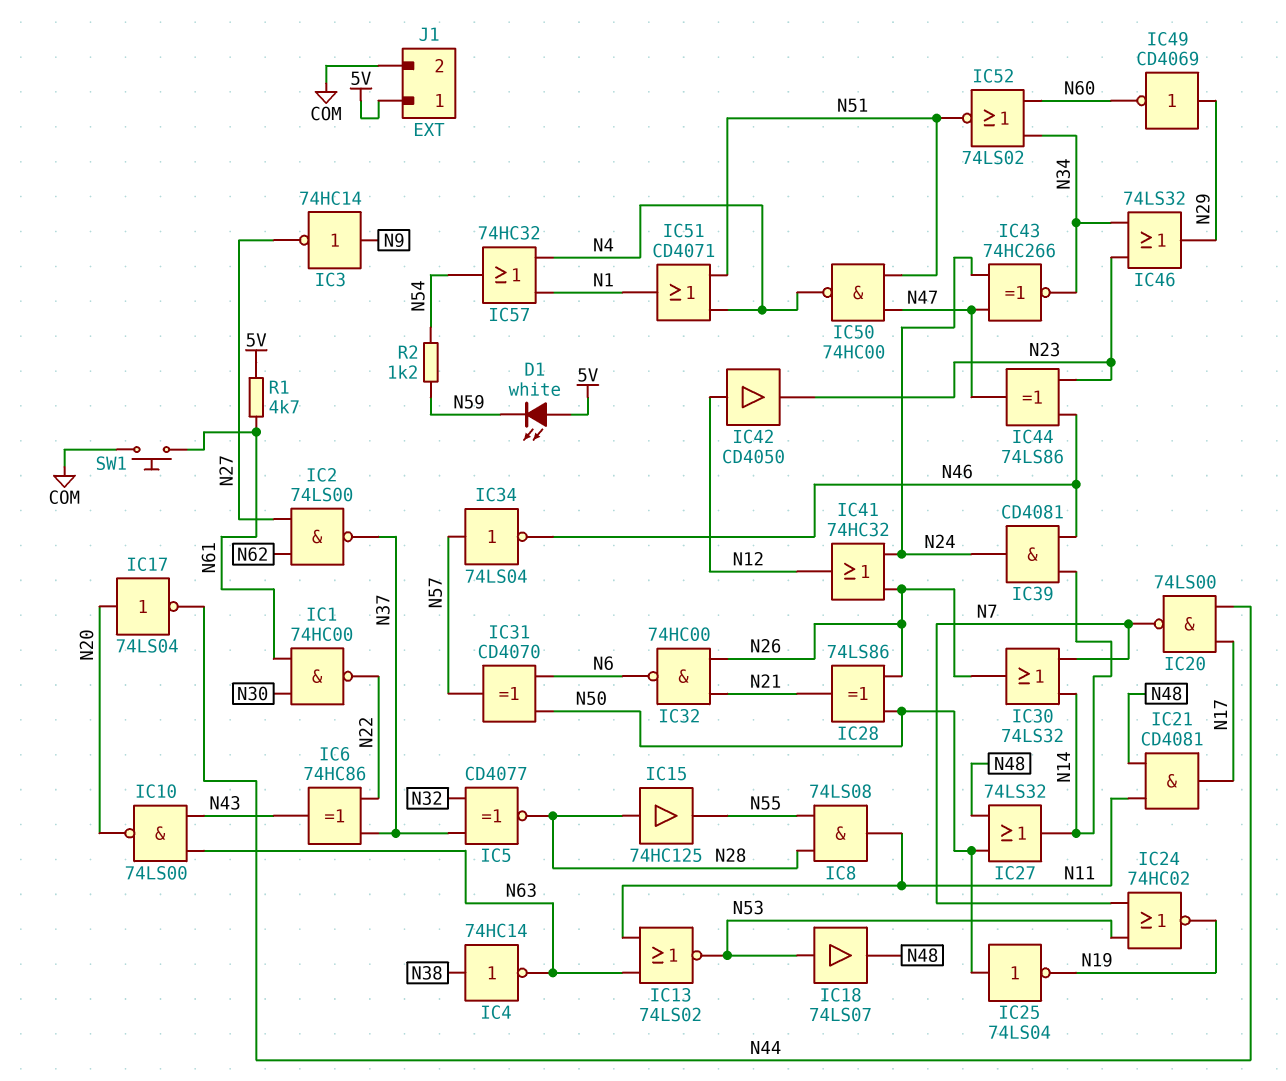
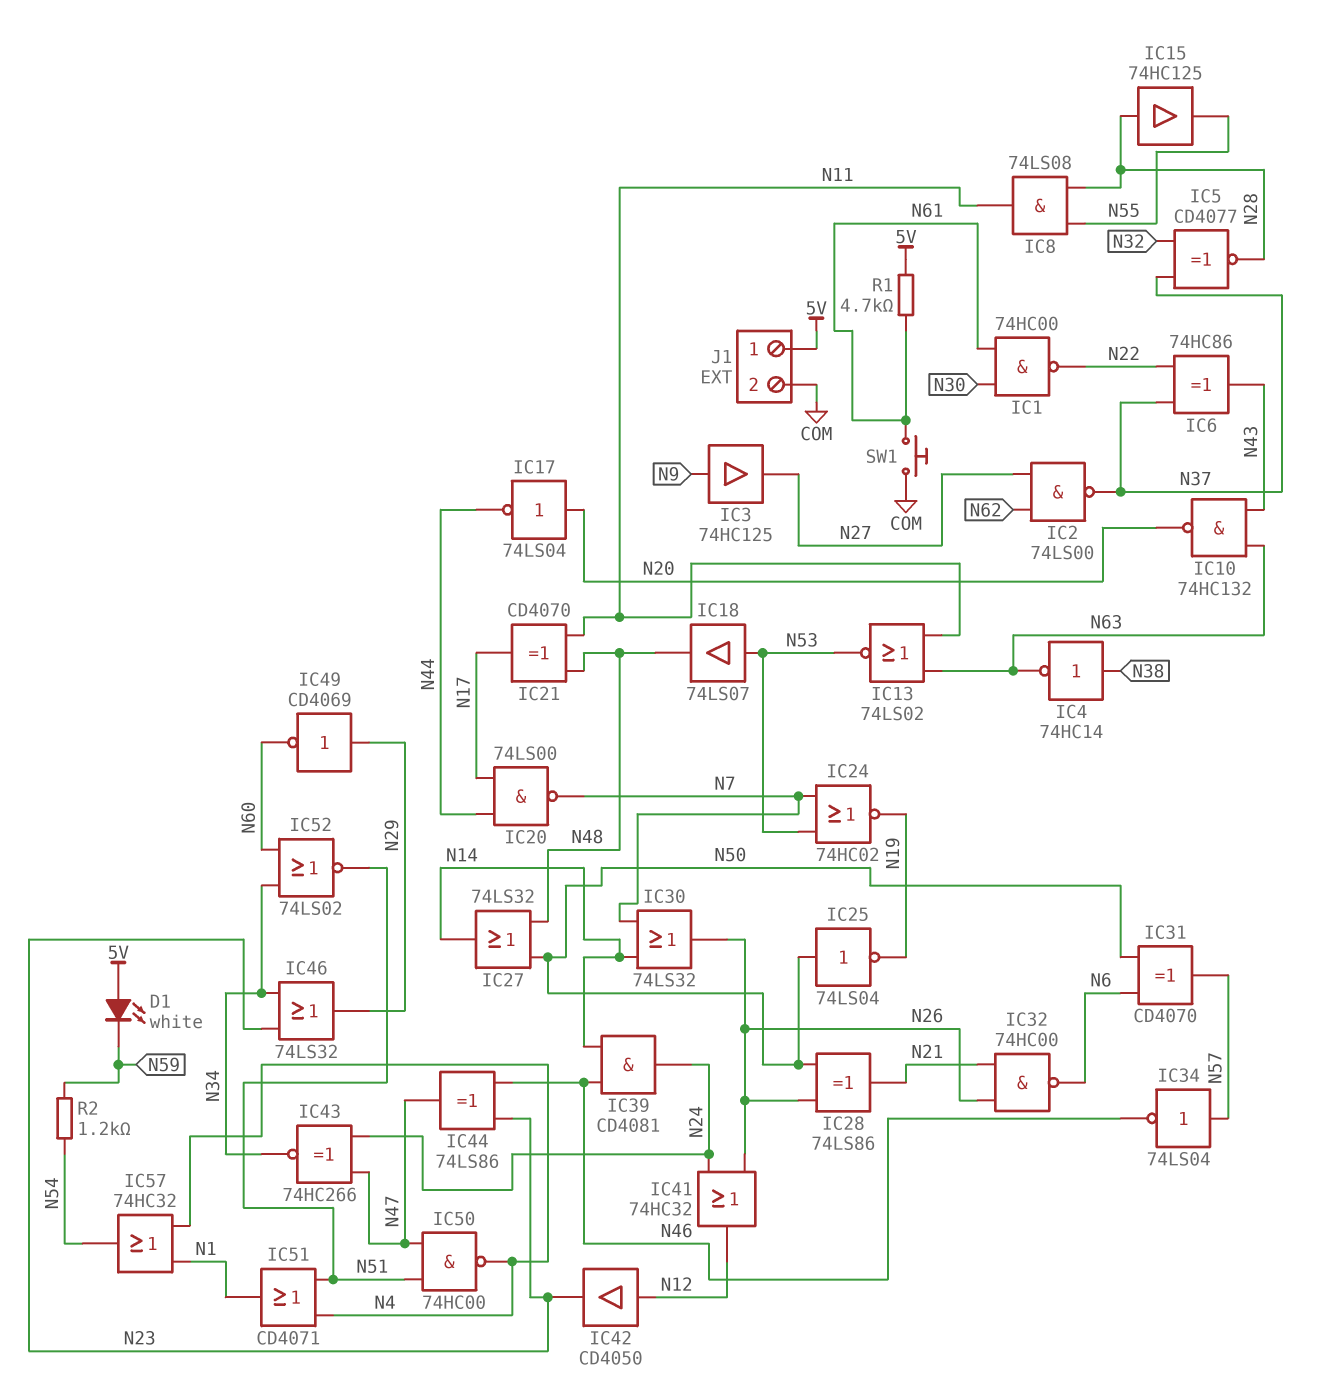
IC3: NOT 74HC14 (in N9, out N27) -> buffer 74HC125 (in N9, out N27)
IC10: NAND 74LS00 (in N43, in N63, out N20) -> NAND 74HC132 (in N43, in N63, out N20)
IC21: AND CD4081 (in N11, in N48, out N17) -> XOR CD4070 (in N11, in N48, out N17)

